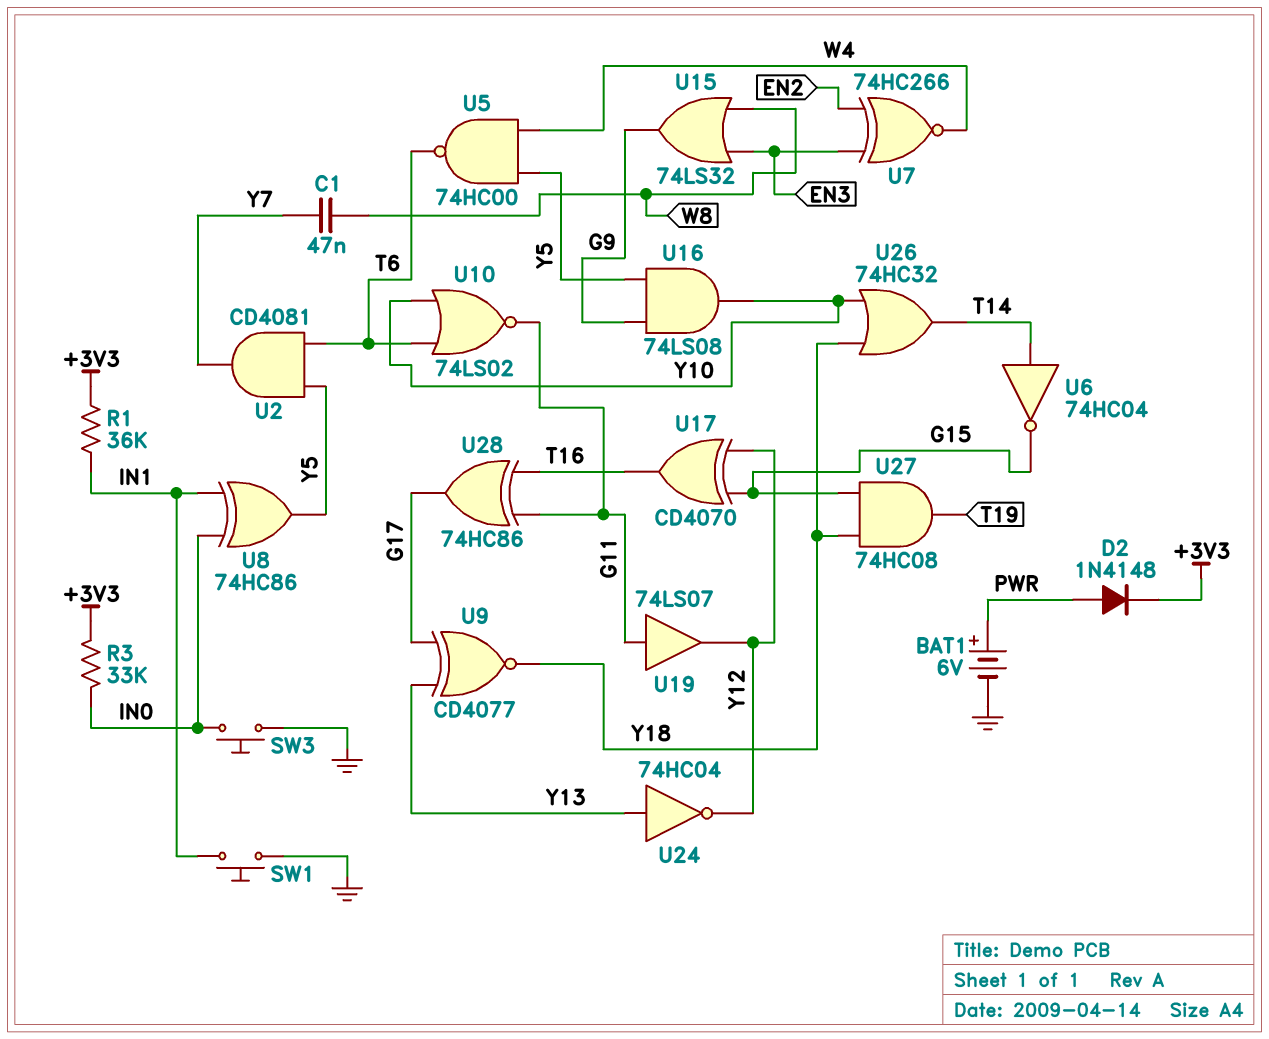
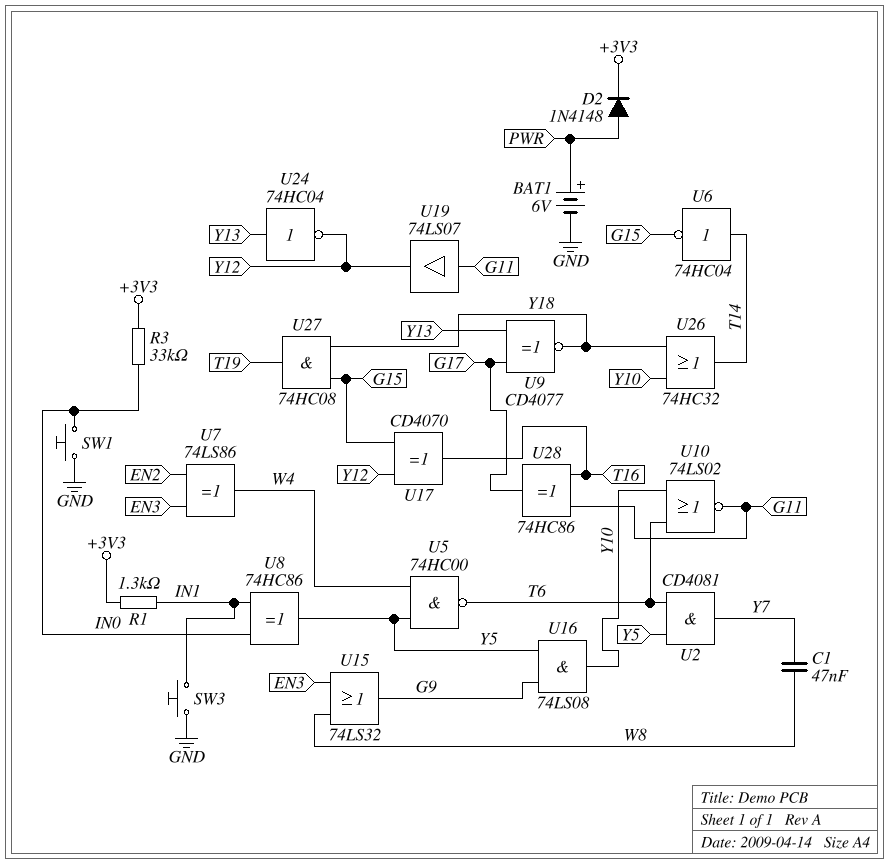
R1: 36k (+3V3, IN1) -> 1.3k (+3V3, IN1)
SW1: button (GND, IN1) -> button (GND, IN0)
SW3: button (GND, IN0) -> button (GND, IN1)
U7: XNOR 74HC266 (in EN2, in EN3, out W4) -> XOR 74LS86 (in EN2, in EN3, out W4)

